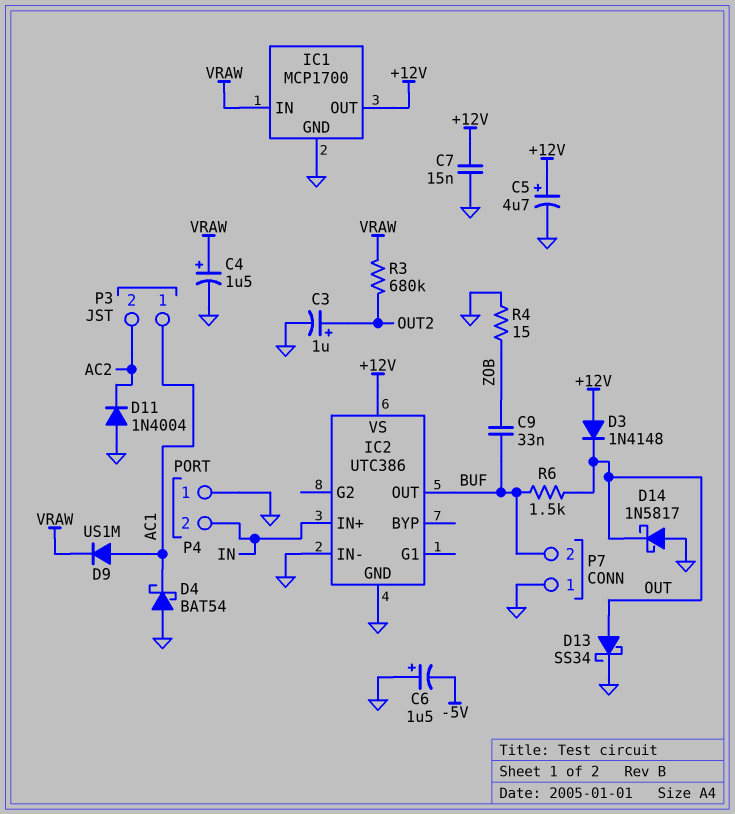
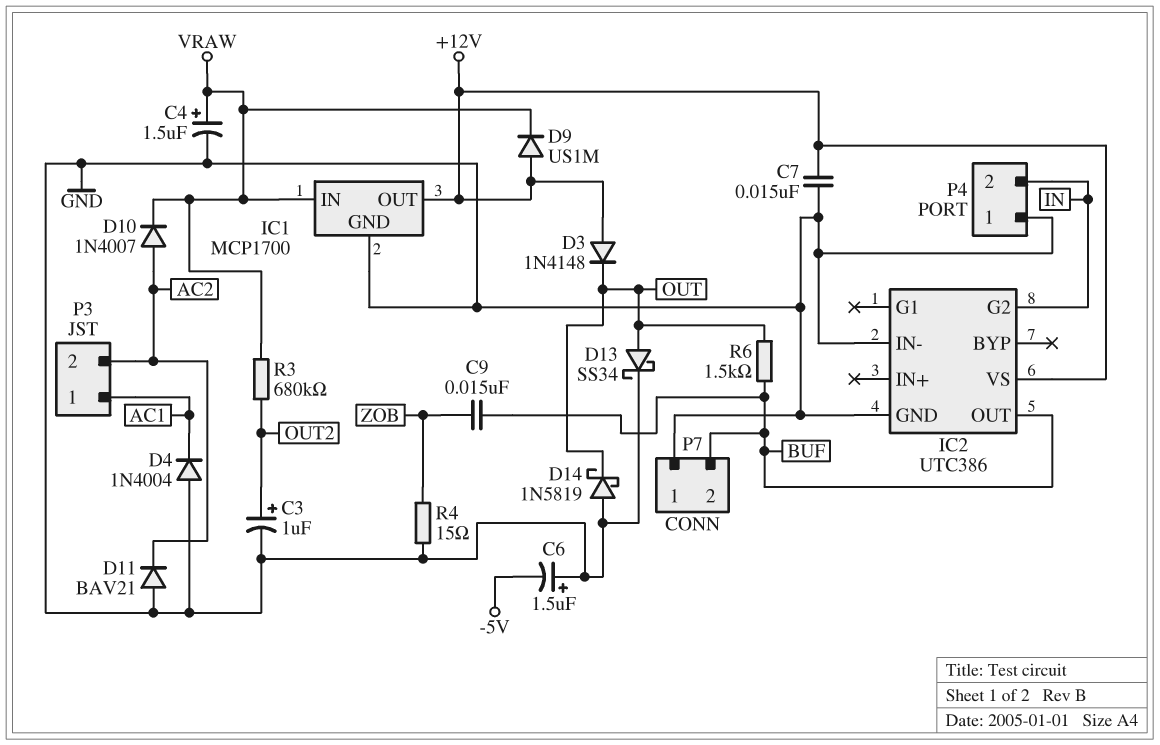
C5: 4.7uF (plus +12V, minus GND) -> none
C9: 33nF (BUF, ZOB) -> 15nF (BUF, ZOB)
D4: schottky BAT54 (A GND, K AC1) -> diode 1N4004 (A GND, K AC1)
D9: diode US1M (A AC1, K VRAW) -> diode US1M (A +12V, K VRAW)
D10: none -> diode 1N4007 (A AC2, K VRAW)
D11: diode 1N4004 (A GND, K AC2) -> diode BAV21 (A GND, K AC2)
D14: schottky 1N5817 (A GND, K OUT) -> schottky 1N5819 (A GND, K OUT)
IC2 pin G2: none -> IN
IC2 pin IN+: IN -> none

